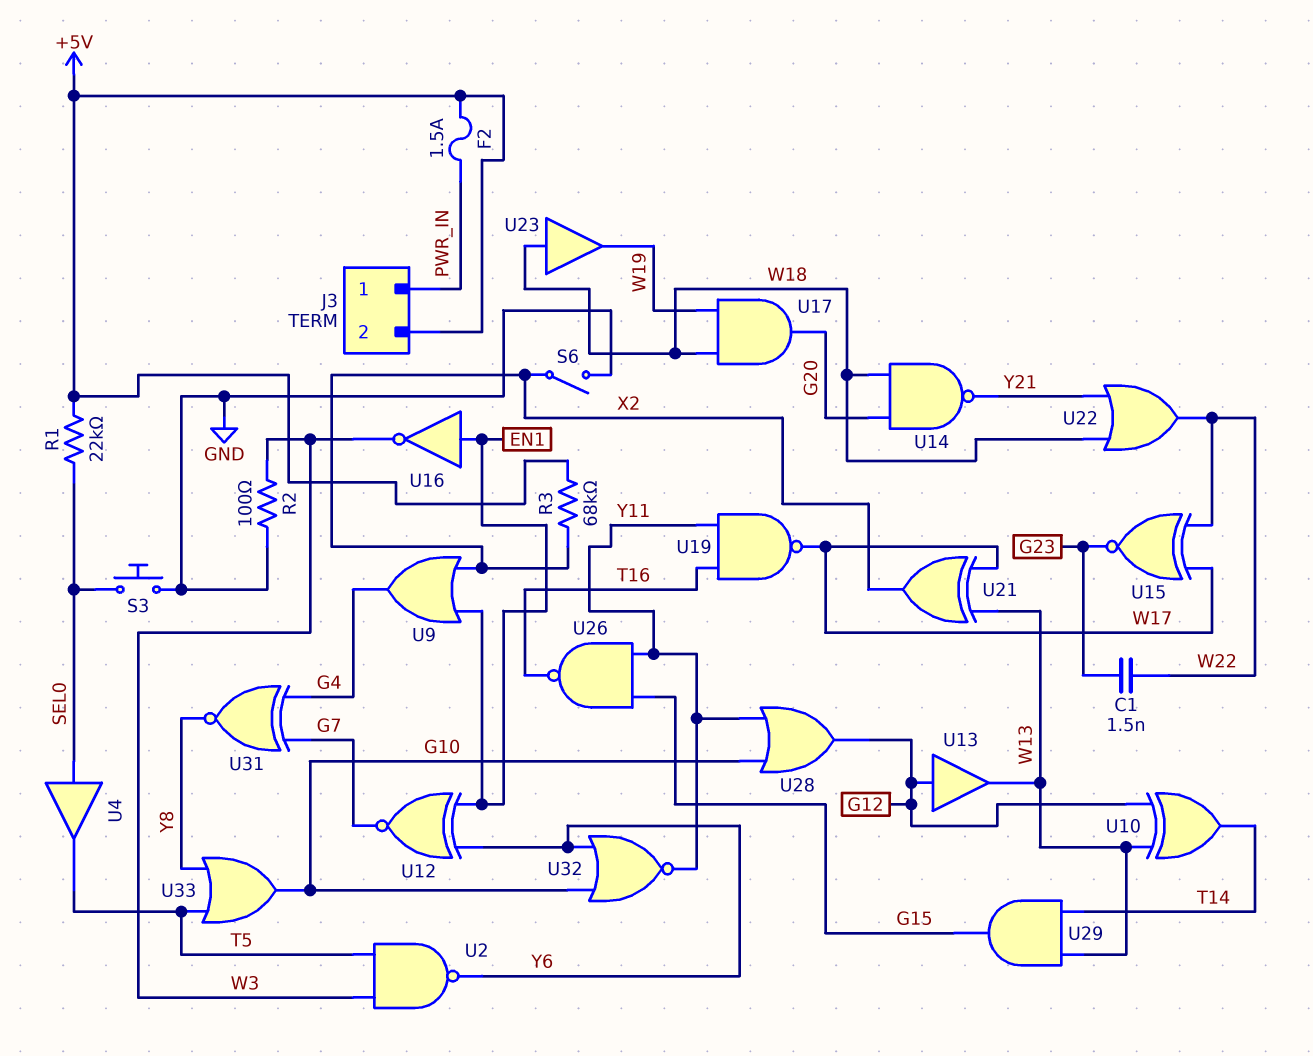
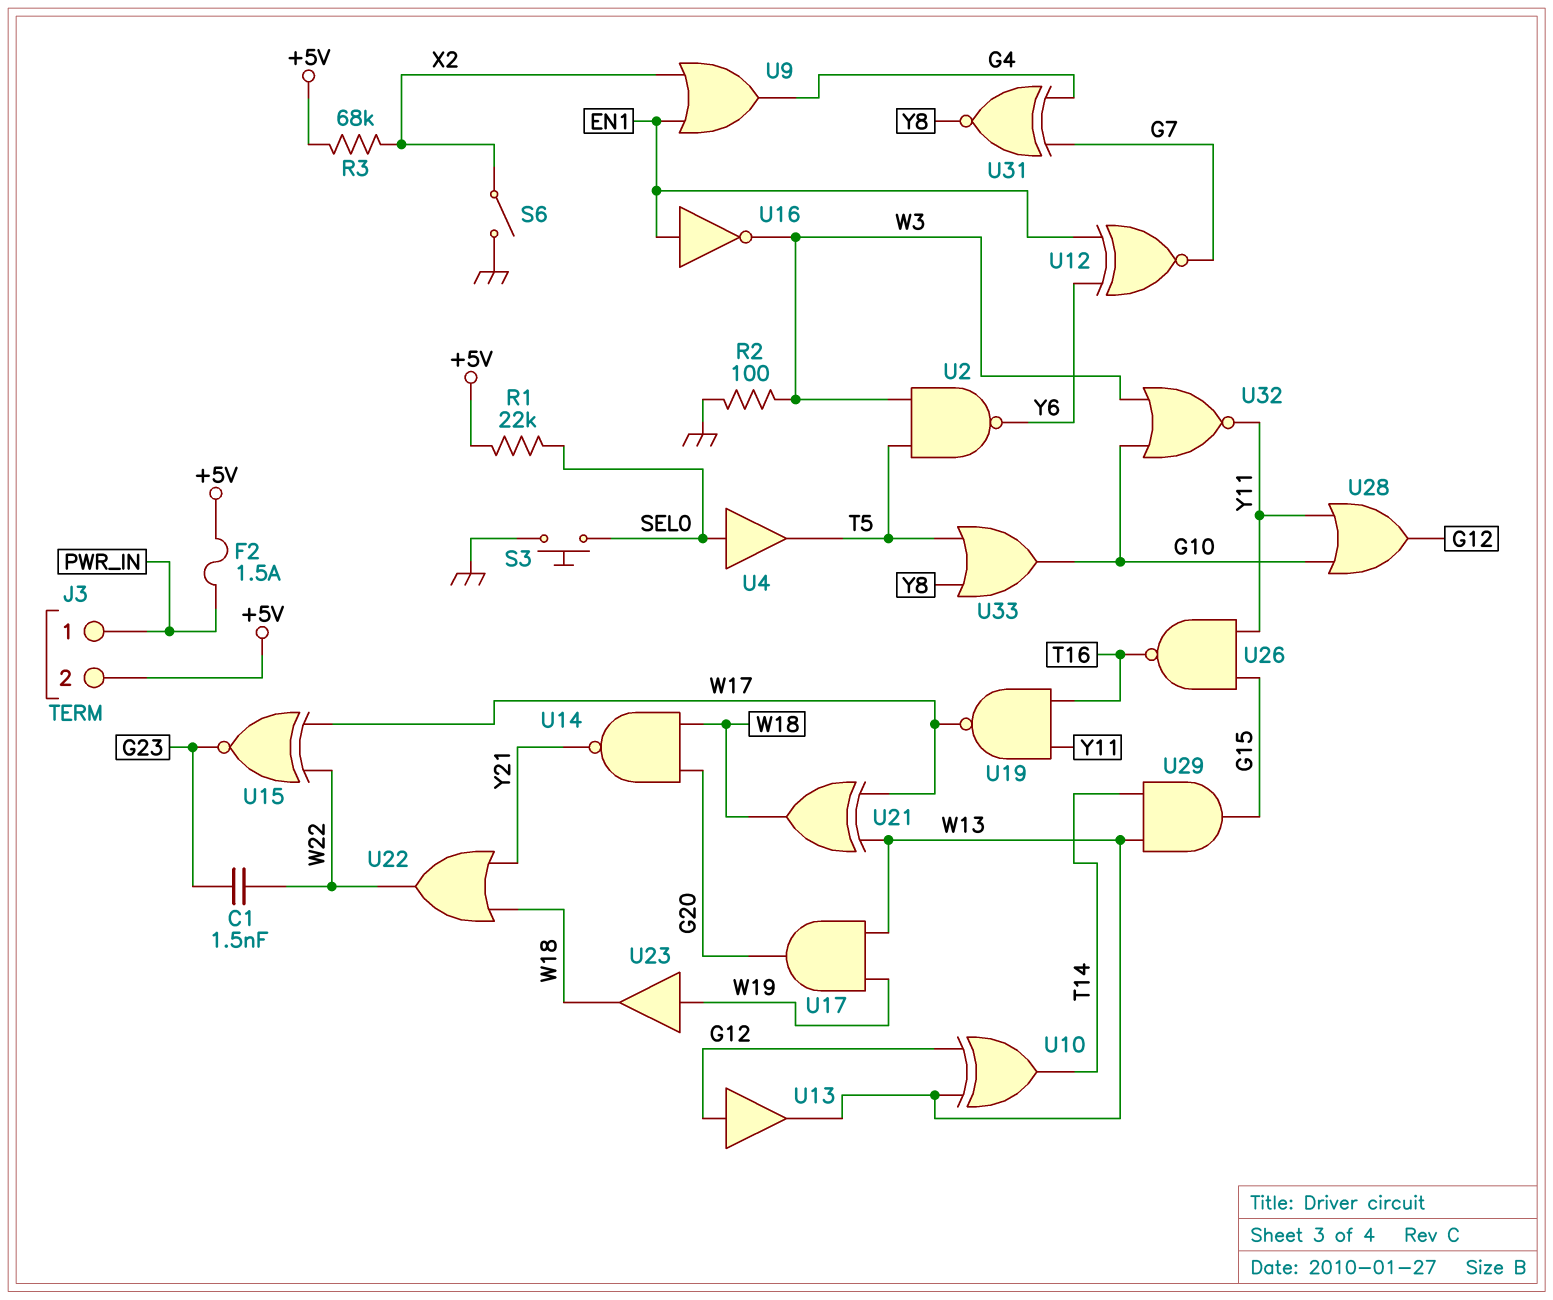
U17: AND (in W18, in W19, out G20) -> AND (in W13, in W19, out G20)
U21: XOR (in W13, in W17, out X2) -> XOR (in W13, in W17, out W18)
U23: buffer (in W18, out W19) -> buffer (in W19, out W18)
U32: NOR (in G10, in Y6, out Y11) -> NOR (in G10, in W3, out Y11)

